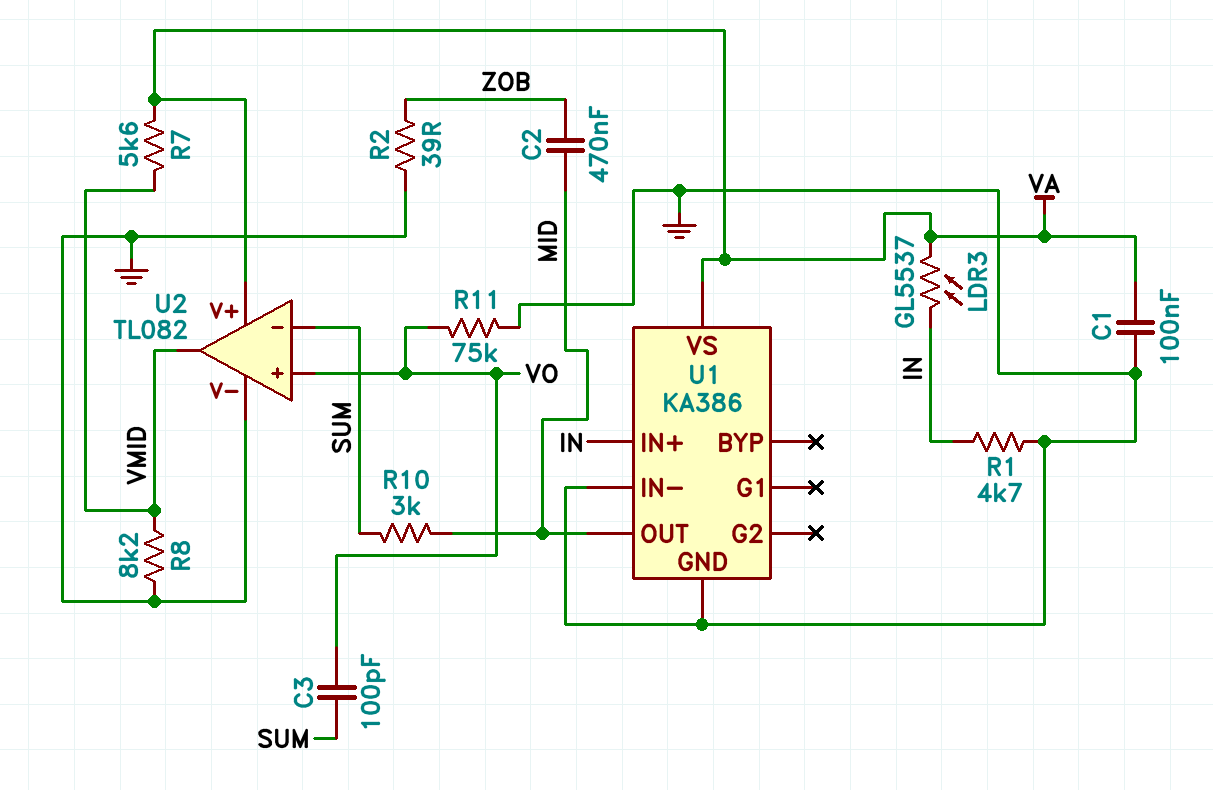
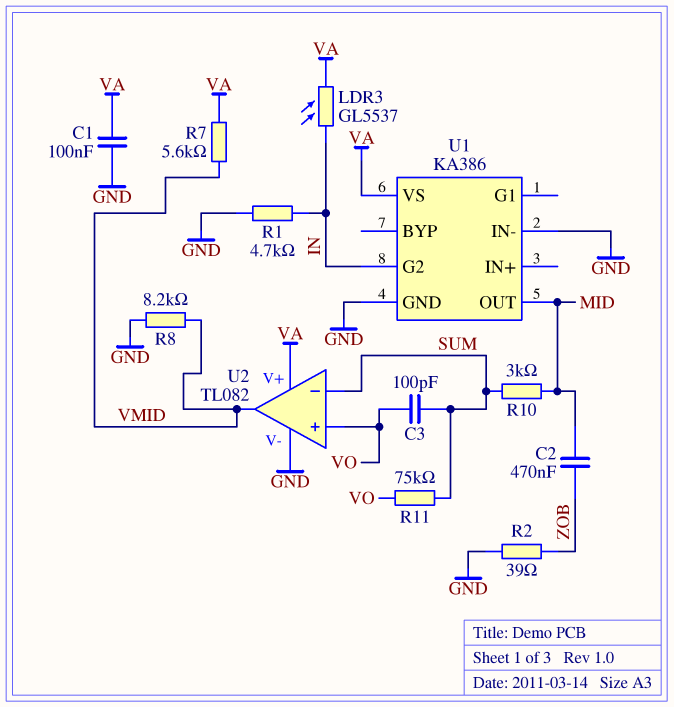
R11: 75k (GND, VO) -> 75k (SUM, VO)
U1 pin G2: none -> IN
U1 pin IN+: IN -> none

